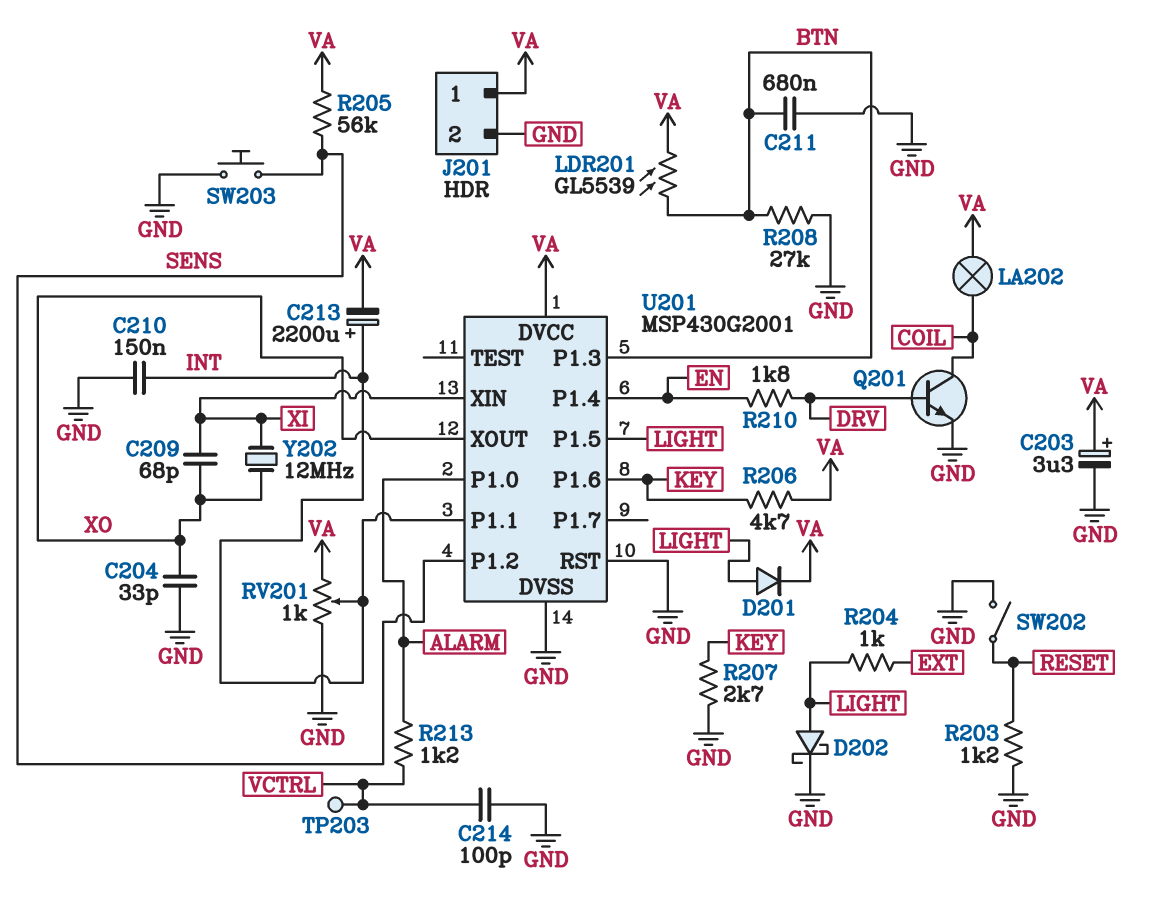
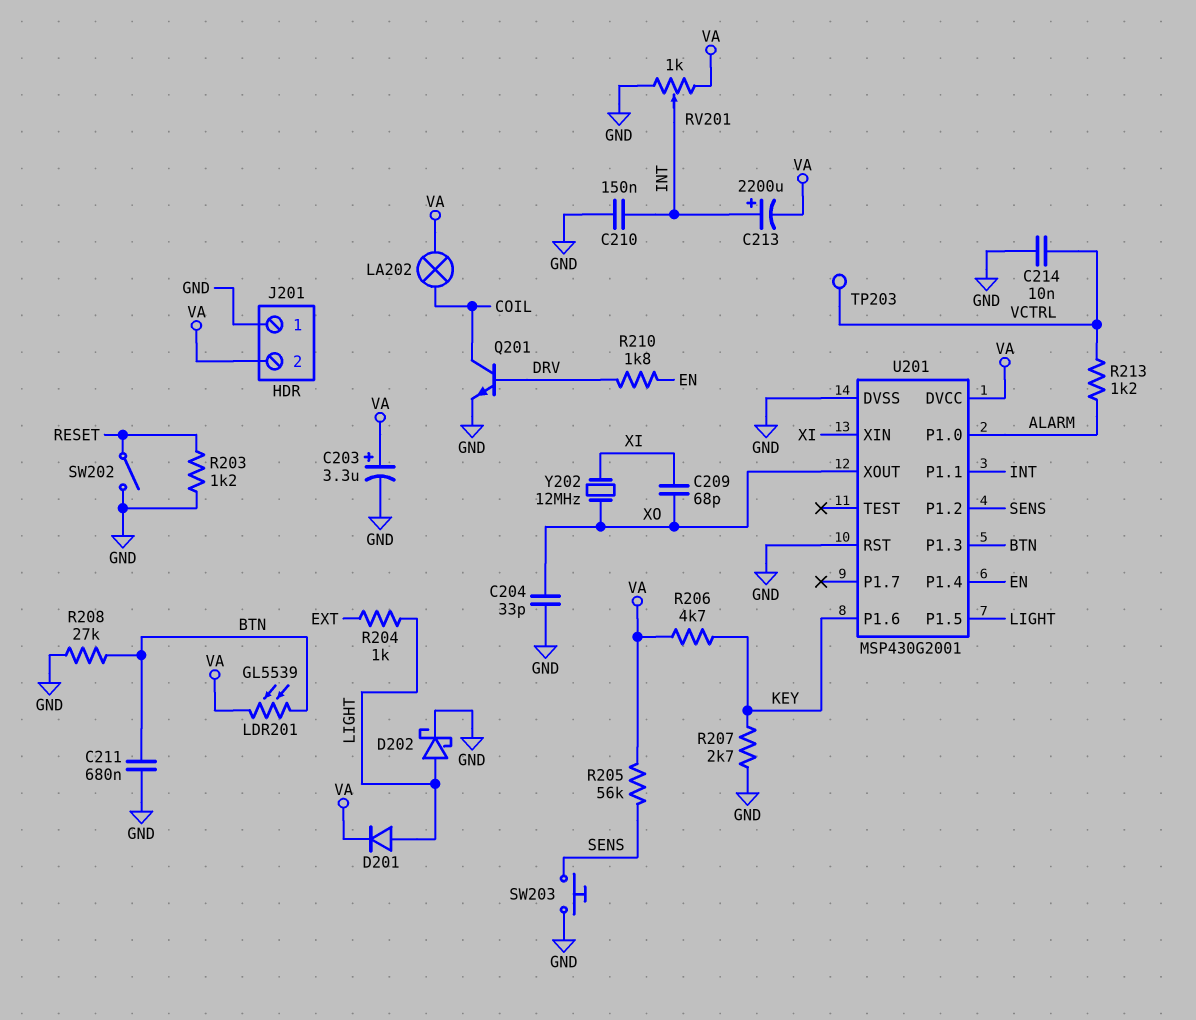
C214: 100pF (GND, VCTRL) -> 10nF (GND, VCTRL)
J201 pin 1: VA -> GND
J201 pin 2: GND -> VA

